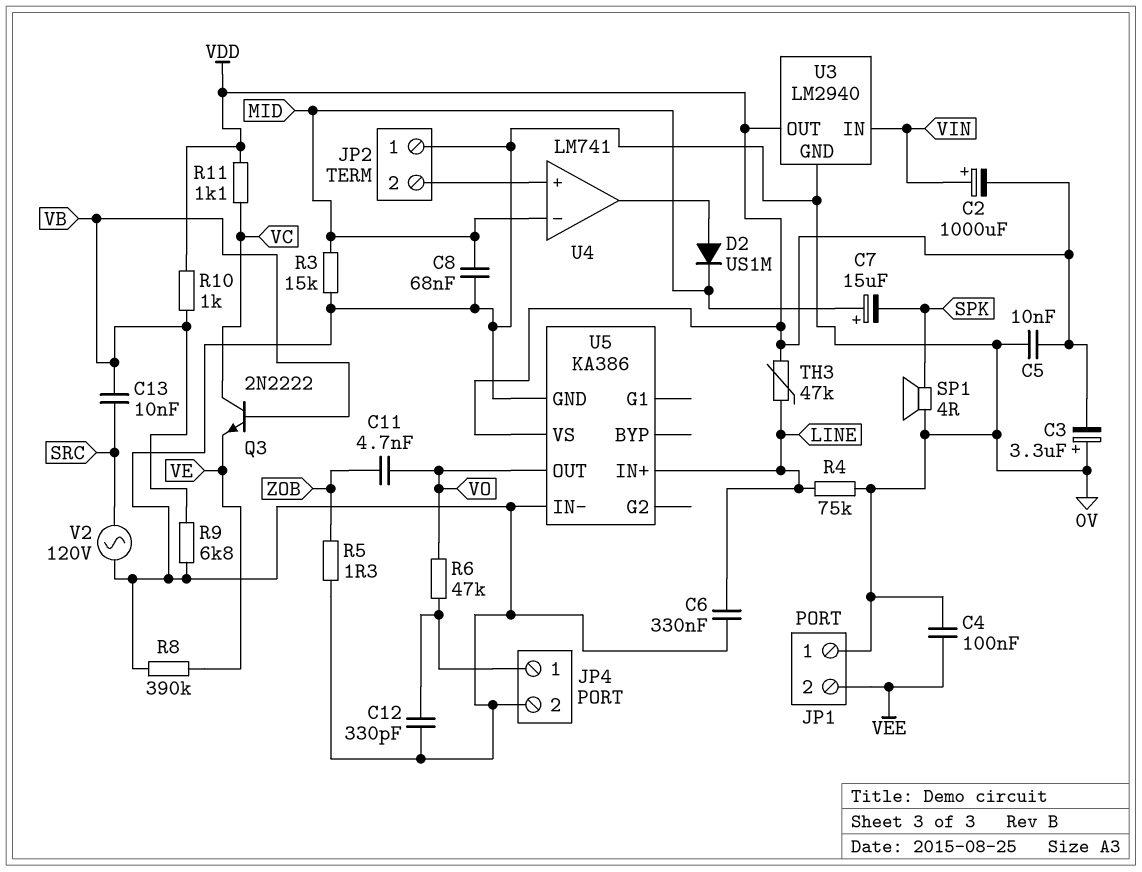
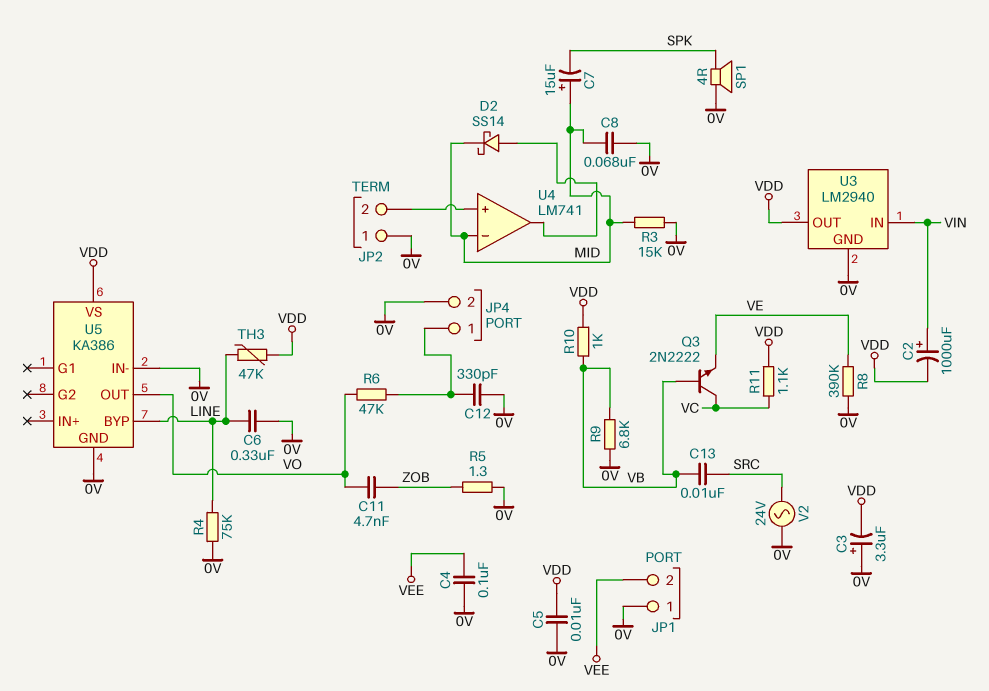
D2: diode US1M (A U4/out, K MID) -> schottky SS14 (A U4/out, K MID)
U5 pin BYP: none -> LINE
U5 pin IN+: LINE -> none
V2: AC 120V (0V, SRC) -> AC 24V (0V, SRC)

